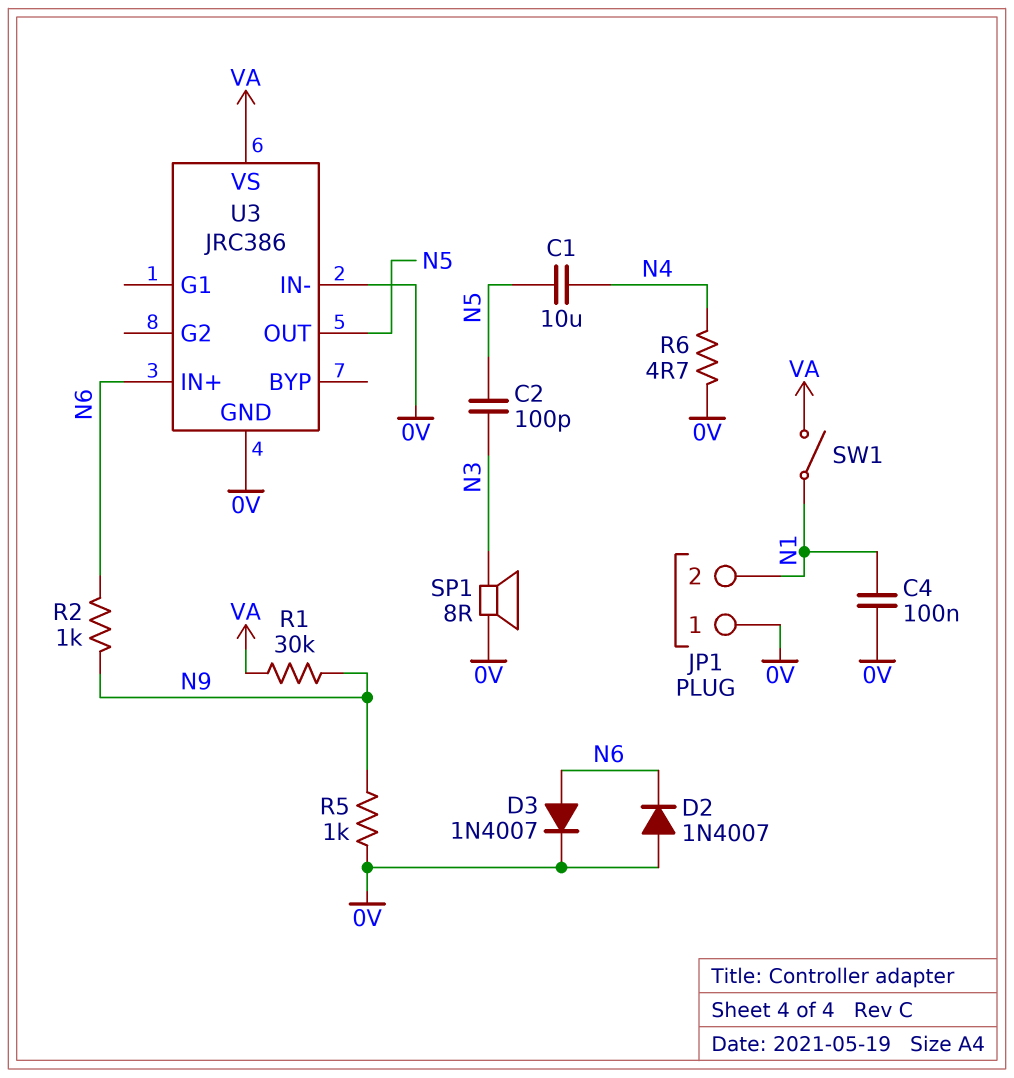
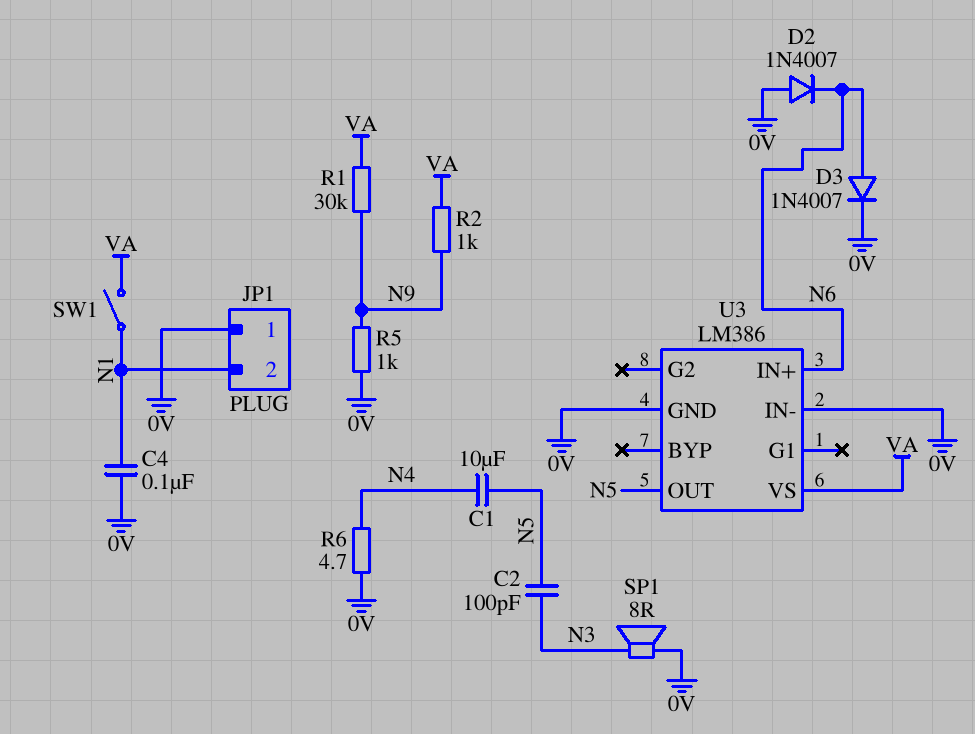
R2: 1k (N6, N9) -> 1k (N9, VA)
U3: JRC386 -> LM386

